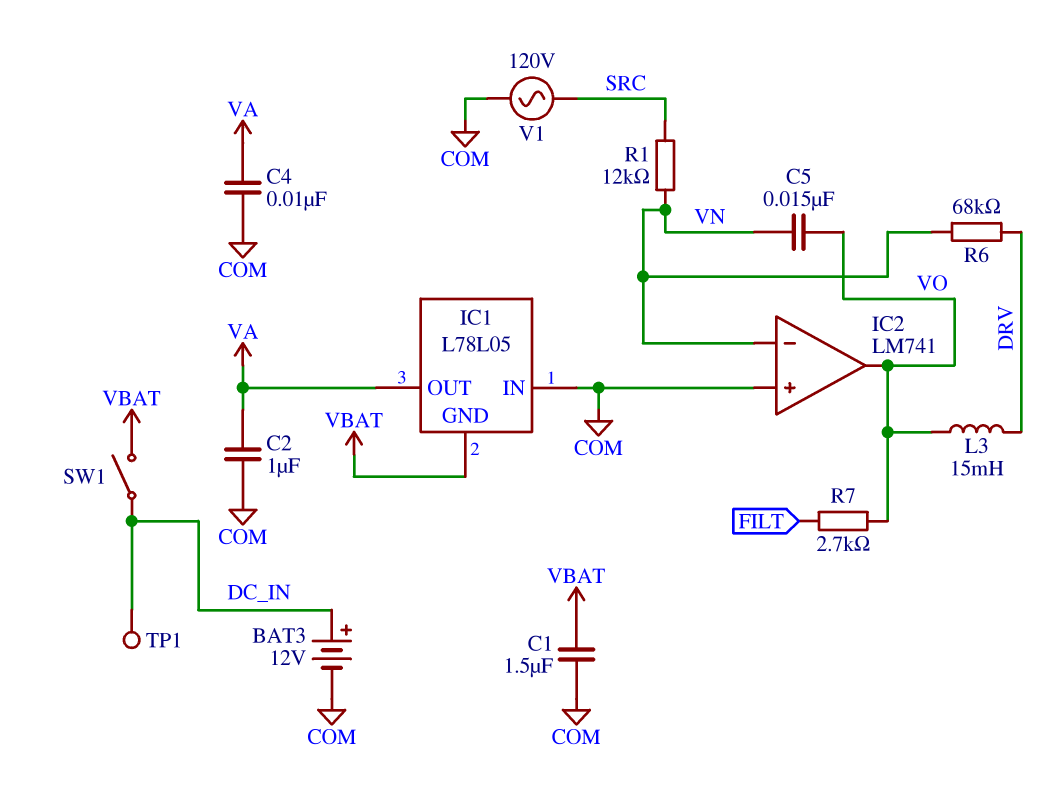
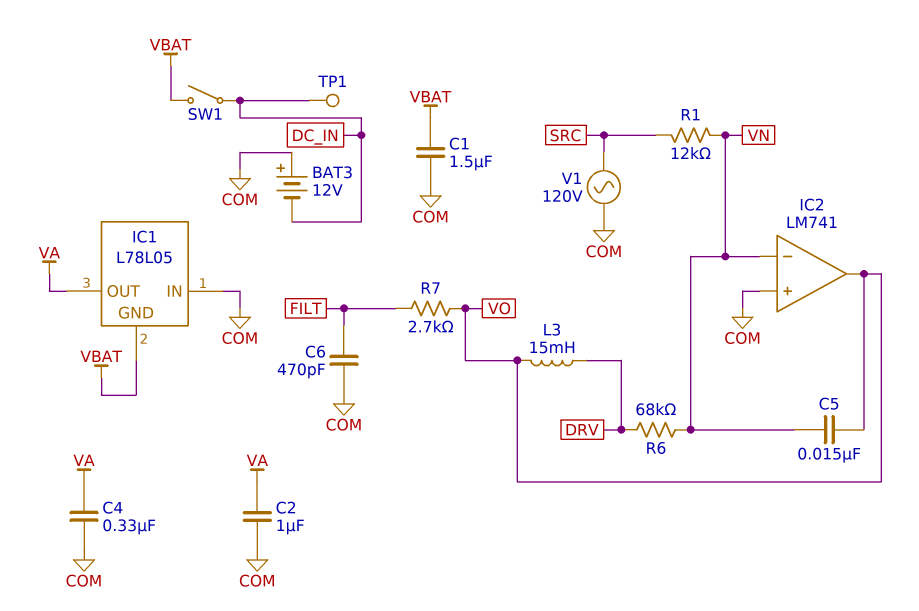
BAT3: 12V (plus DC_IN, minus COM) -> 12V (plus COM, minus DC_IN)
C4: 10nF (COM, VA) -> 330nF (COM, VA)
C6: none -> 470pF (COM, FILT)

